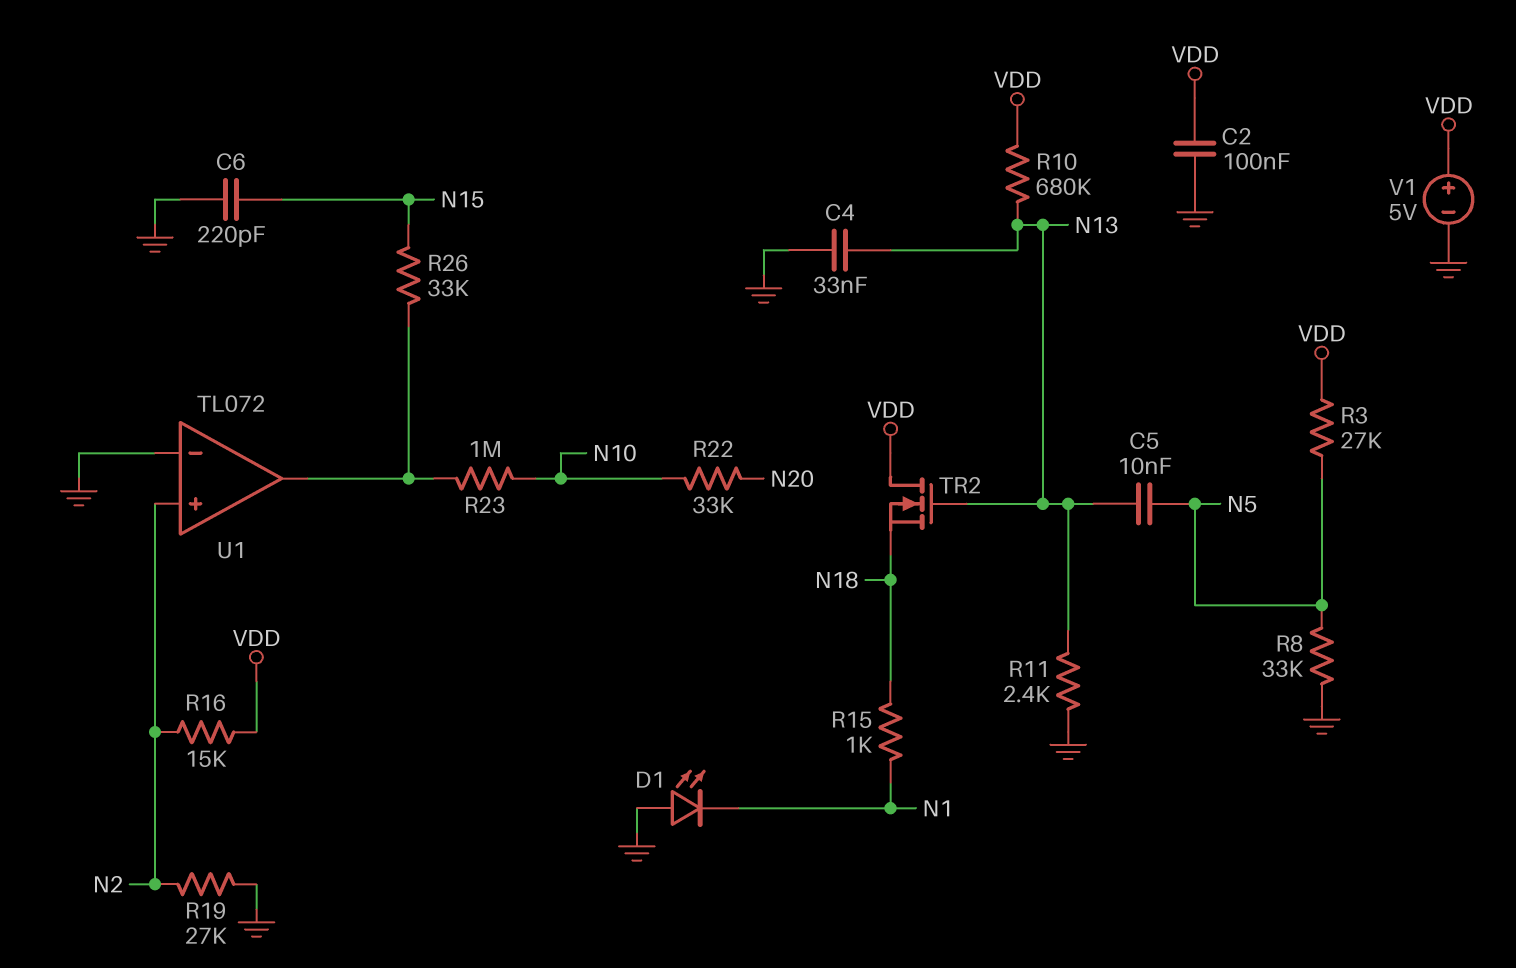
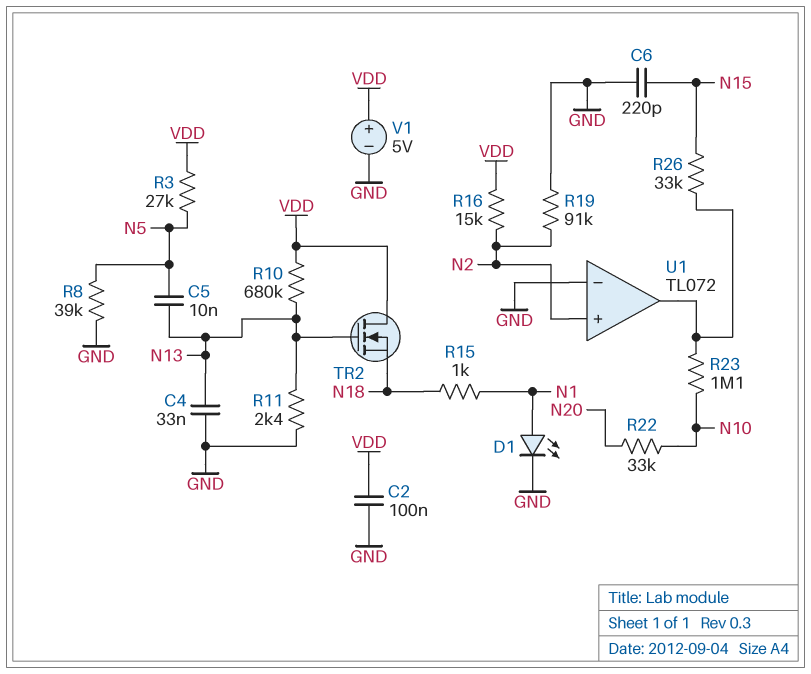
D1: LED (A GND, K N1) -> LED (A N1, K GND)
R8: 33k (GND, N5) -> 39k (GND, N5)
R19: 27k (GND, N2) -> 91k (GND, N2)
R23: 1M (N10, U1/out) -> 1.1M (N10, U1/out)

